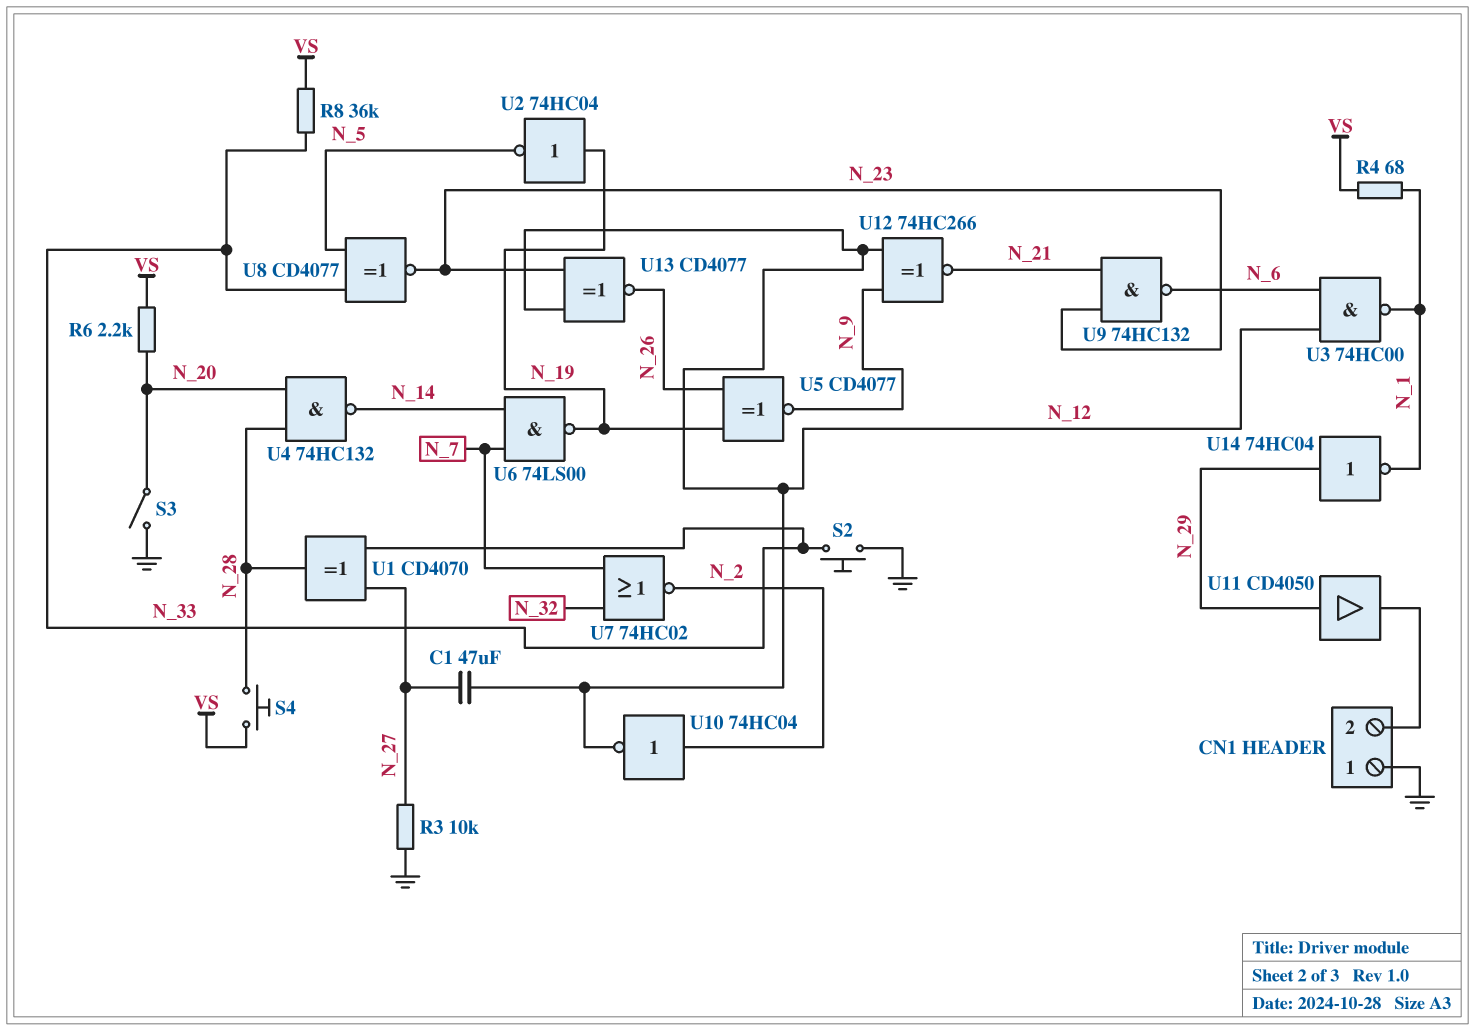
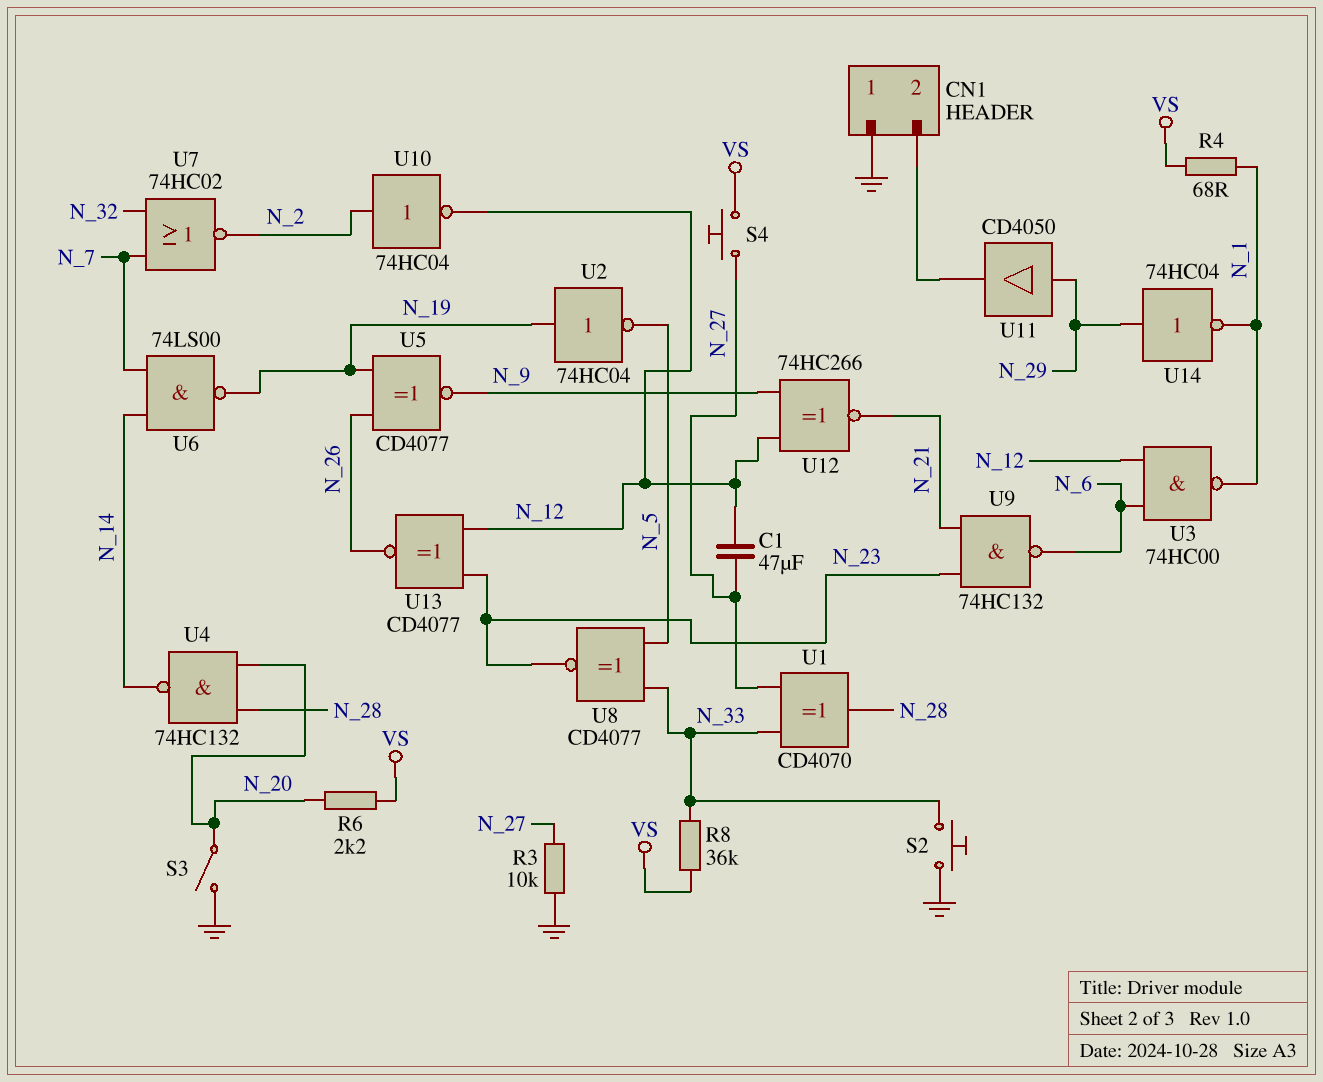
S4: button (N_28, VS) -> button (N_27, VS)

